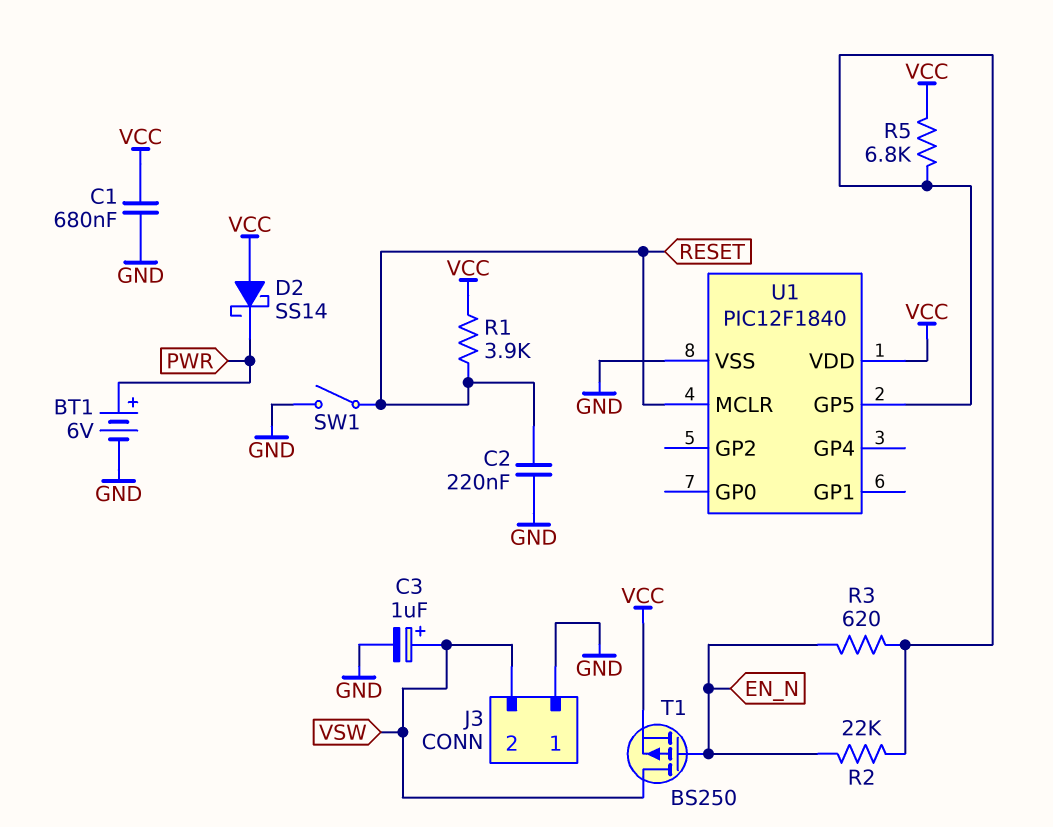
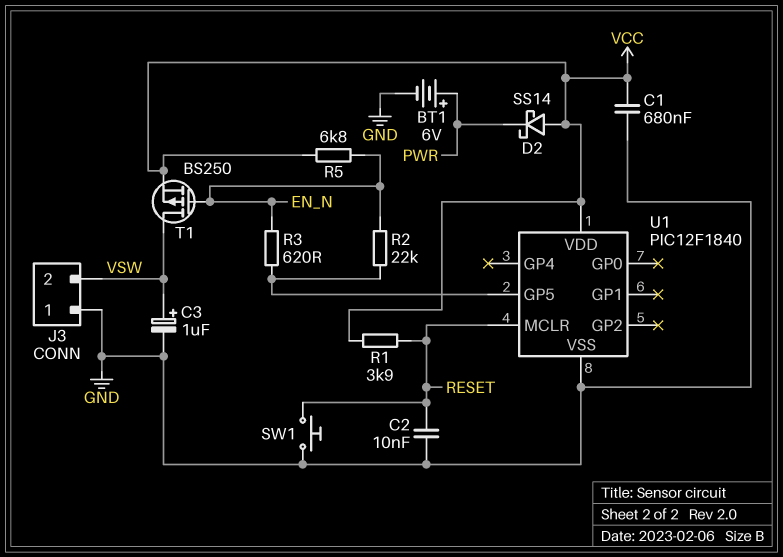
C2: 220nF (GND, RESET) -> 10nF (GND, RESET)
R5: 6.8k (U1/GP5, VCC) -> 6.8k (EN_N, VCC)
SW1: switch (GND, RESET) -> button (GND, RESET)

